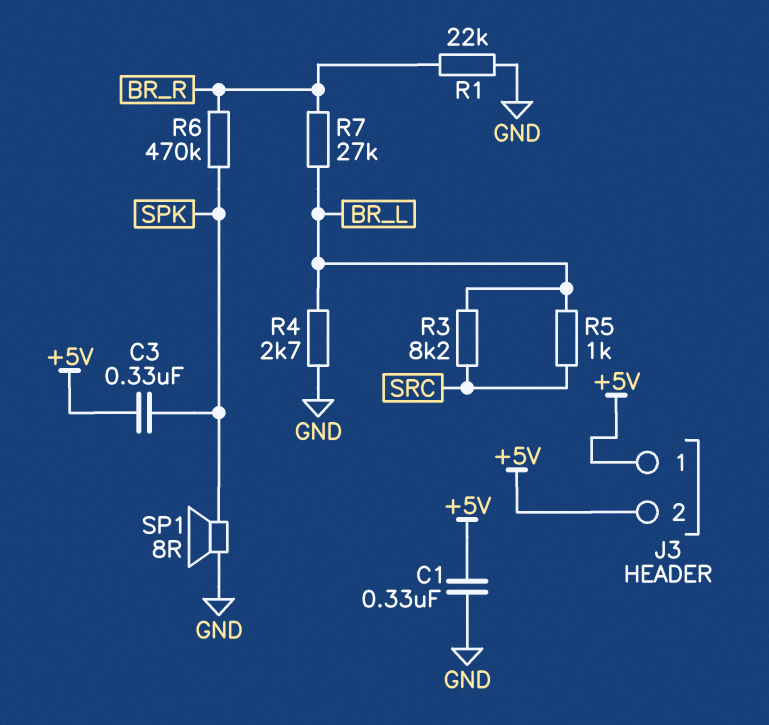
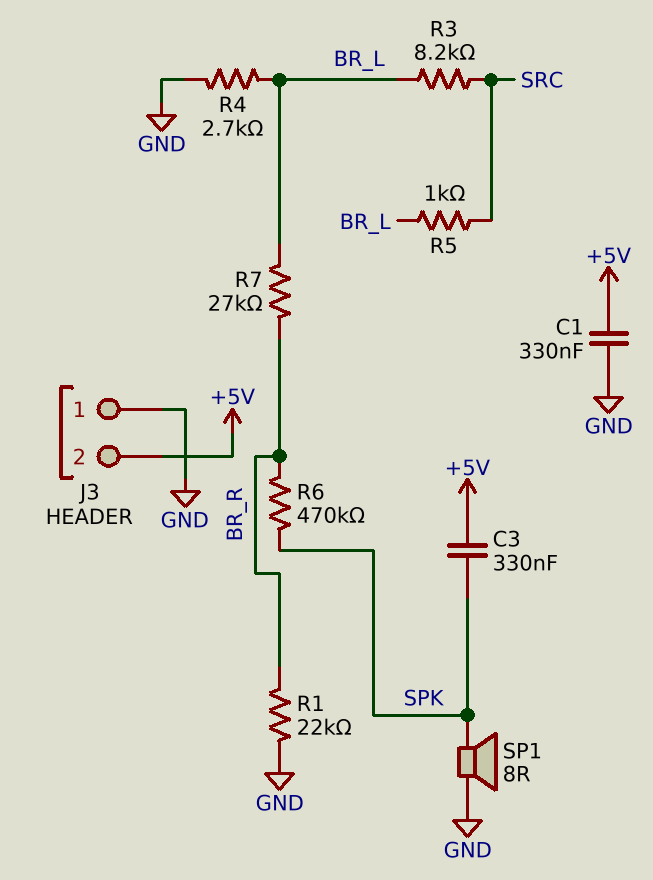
J3 pin 1: +5V -> GND

